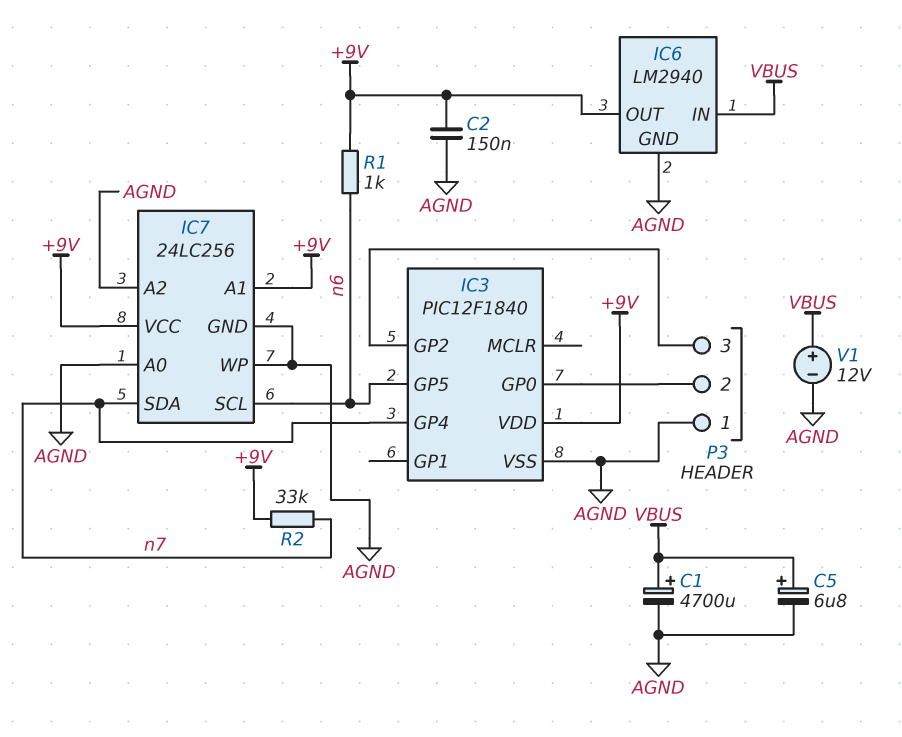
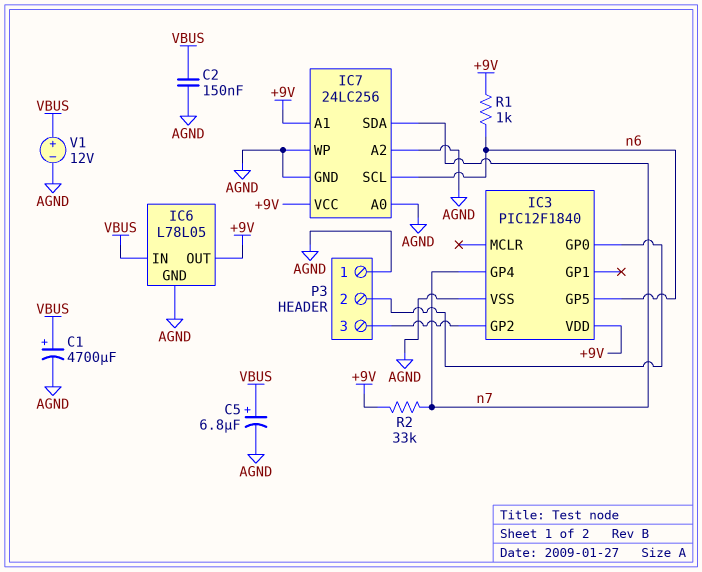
C2: 150nF (+9V, AGND) -> 150nF (AGND, VBUS)
IC6: LM2940 -> L78L05

